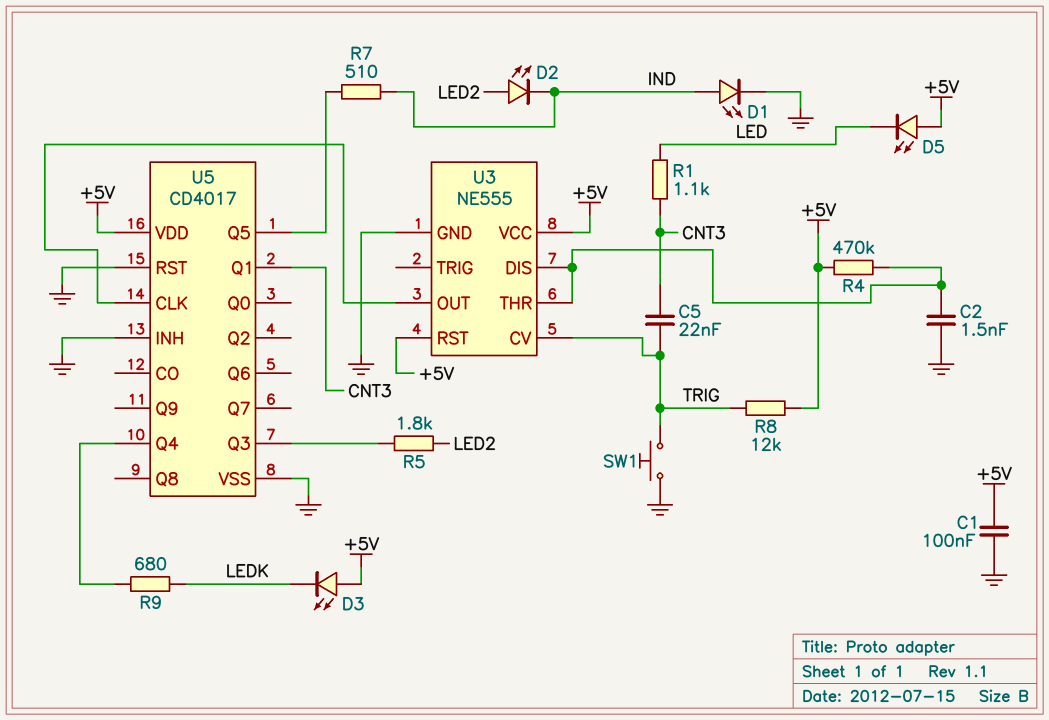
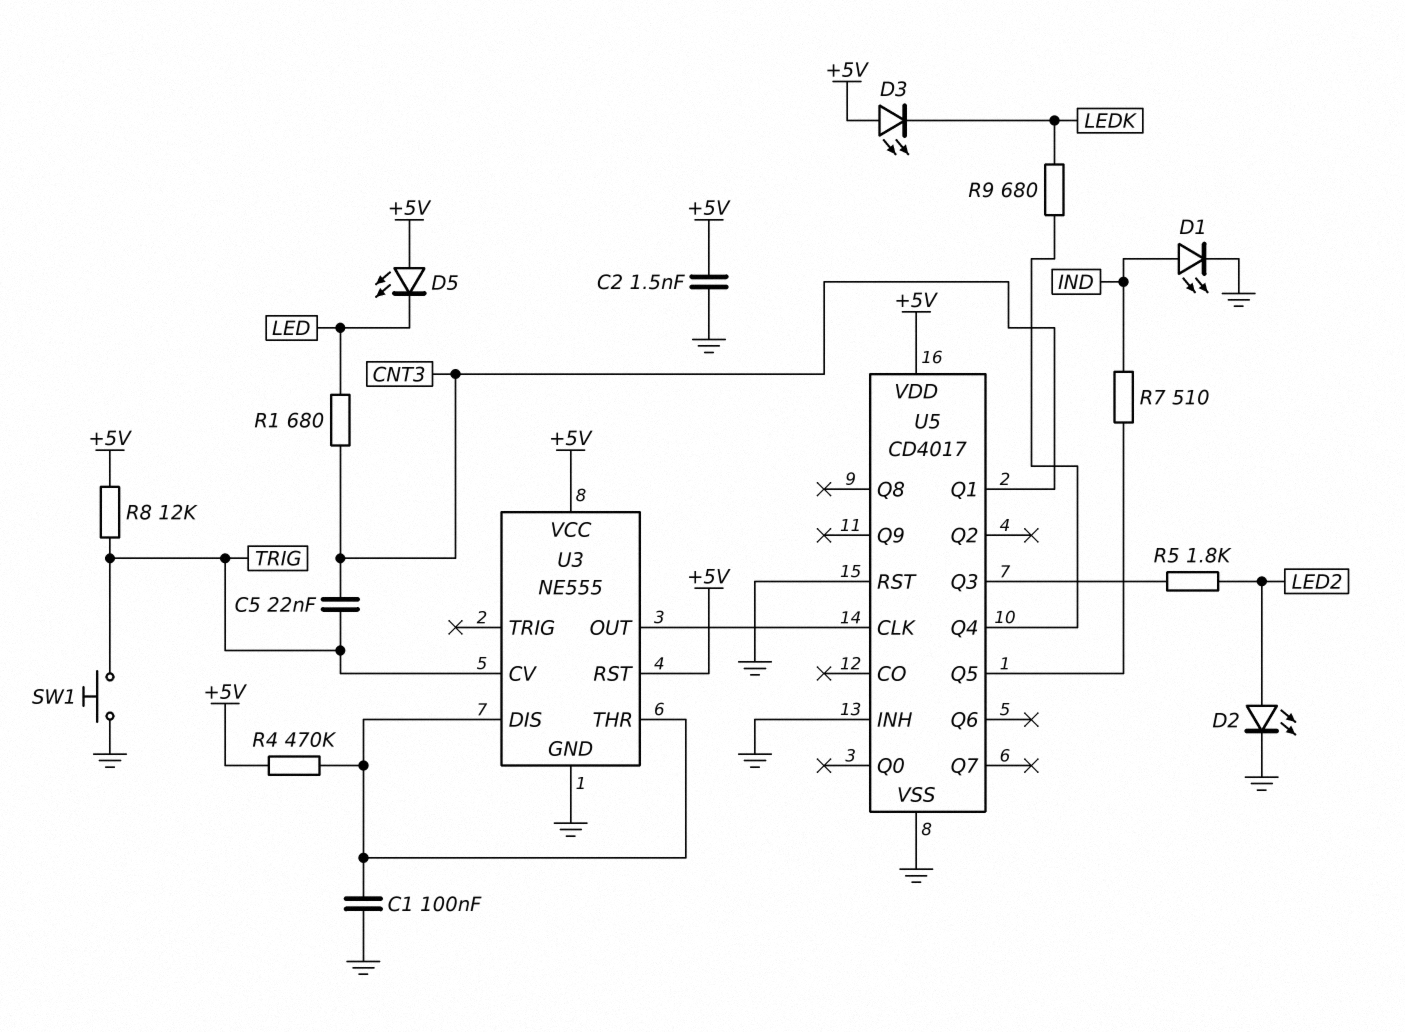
C1: 100nF (+5V, GND) -> 100nF (GND, U3/DIS)
C2: 1.5nF (GND, U3/DIS) -> 1.5nF (+5V, GND)
D2: LED (A LED2, K IND) -> LED (A LED2, K GND)
R1: 1.1k (CNT3, LED) -> 680 (CNT3, LED)

